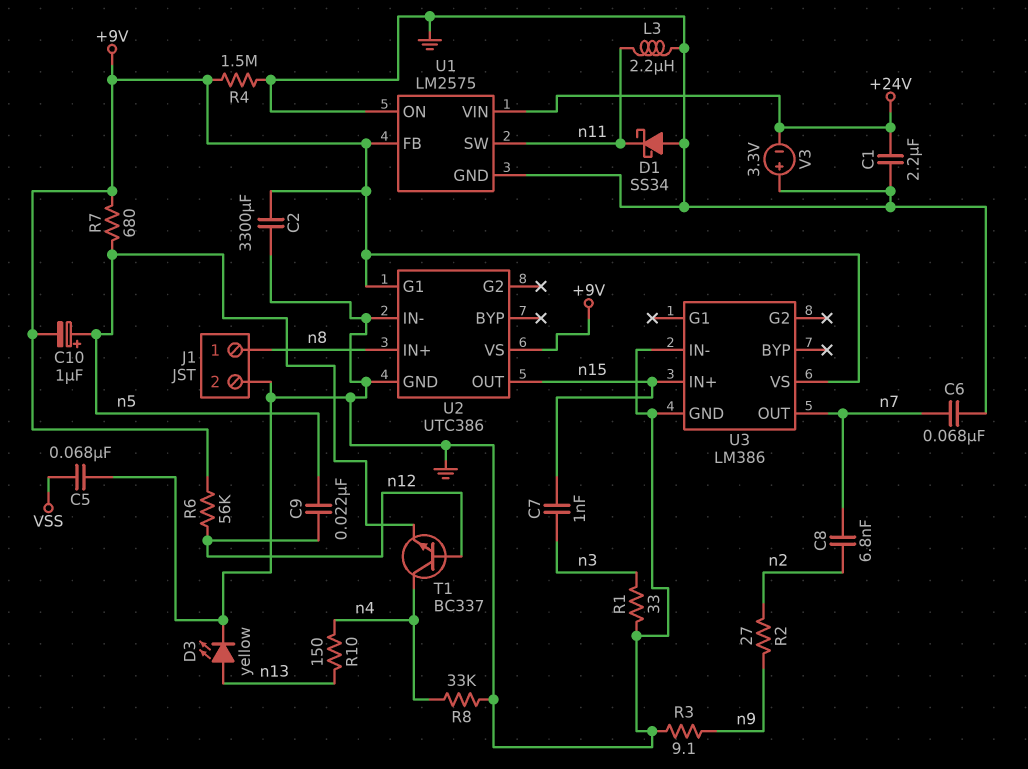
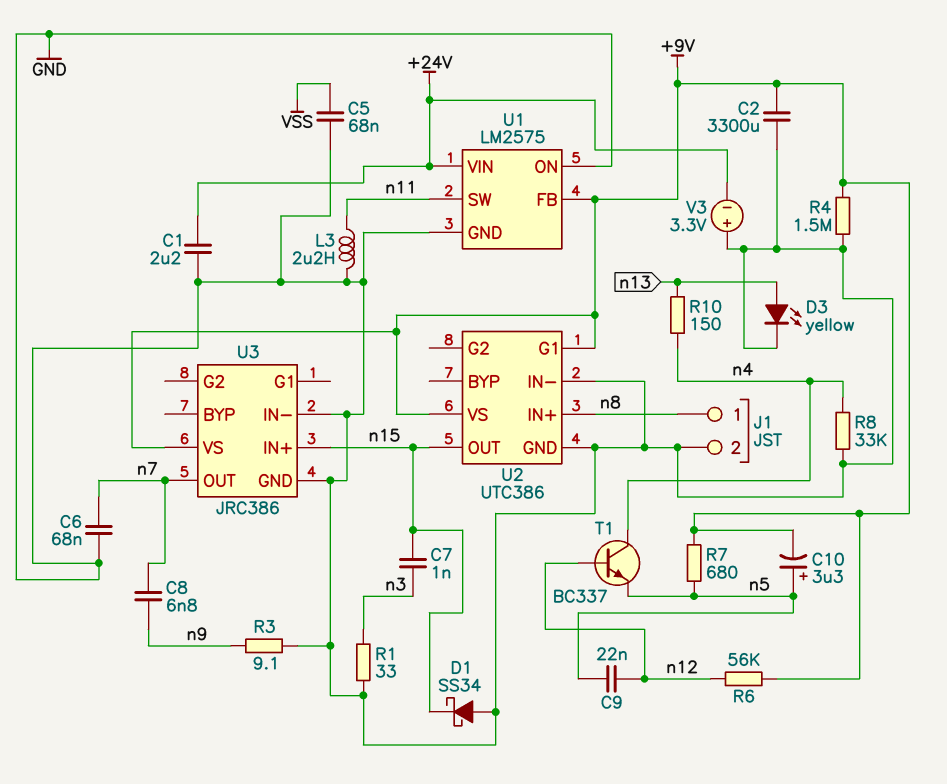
C8: 6.8nF (n2, n7) -> 6.8nF (n7, n9)
C10: 1uF (plus n5, minus +9V) -> 3.3uF (plus n5, minus +9V)
D1: schottky SS34 (A GND, K n11) -> schottky SS34 (A GND, K n15)
R2: 27 (n2, n9) -> none
U3: LM386 -> JRC386

